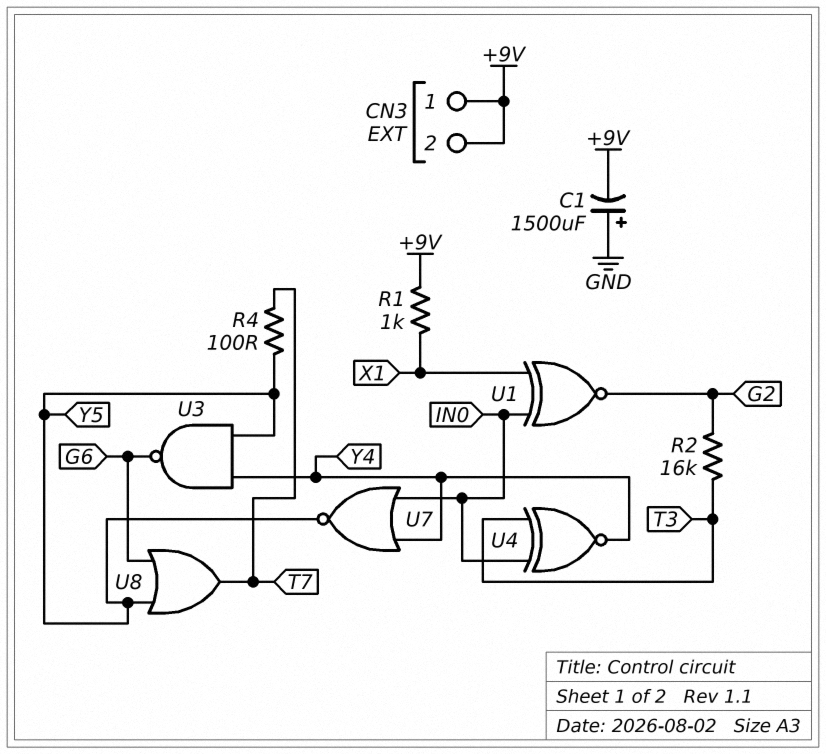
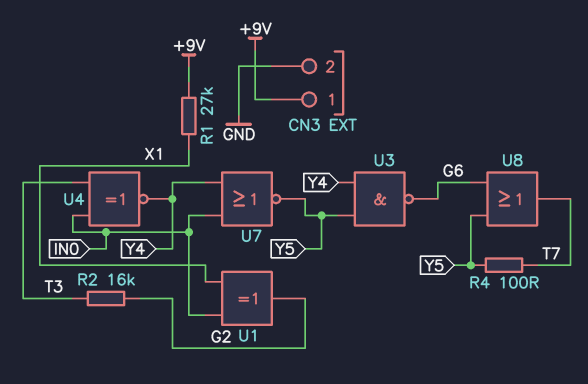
C1: 1500uF (plus GND, minus +9V) -> none
CN3 pin 2: +9V -> GND
R1: 1k (+9V, X1) -> 27k (+9V, X1)
U1: XNOR (in IN0, in X1, out G2) -> XOR (in IN0, in X1, out G2)

